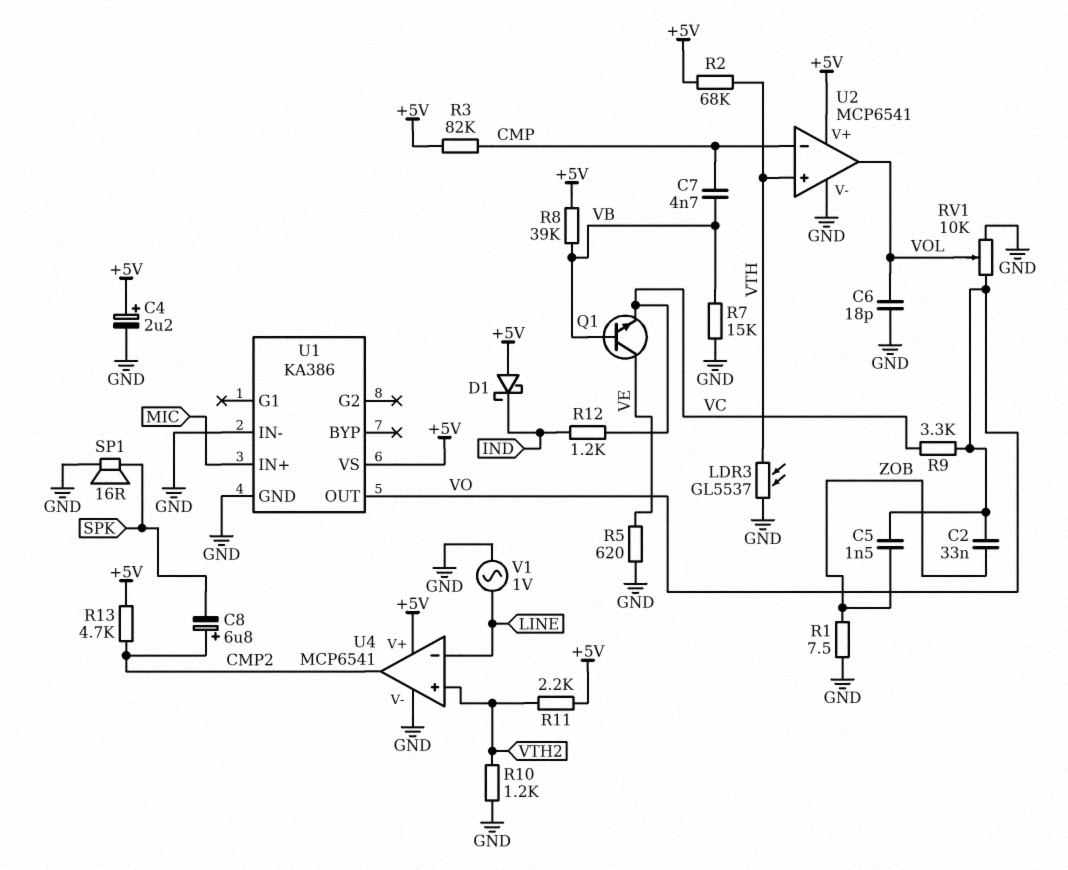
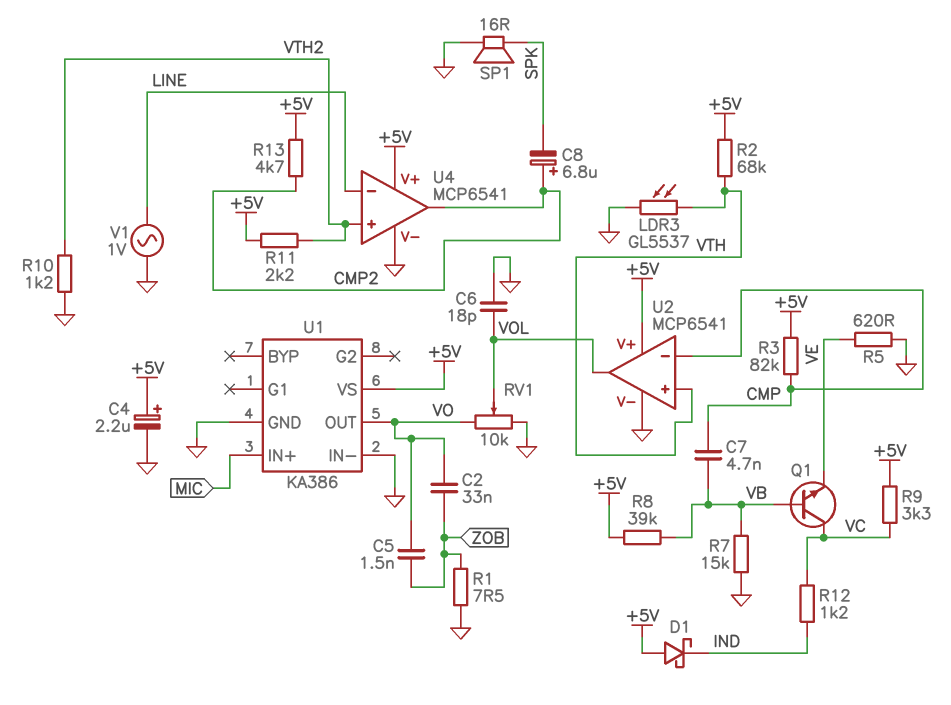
Q1: NPN (B VB, C VE, E VC) -> NPN (B VB, C VC, E VE)
R9: 3.3k (VC, VO) -> 3.3k (+5V, VC)

